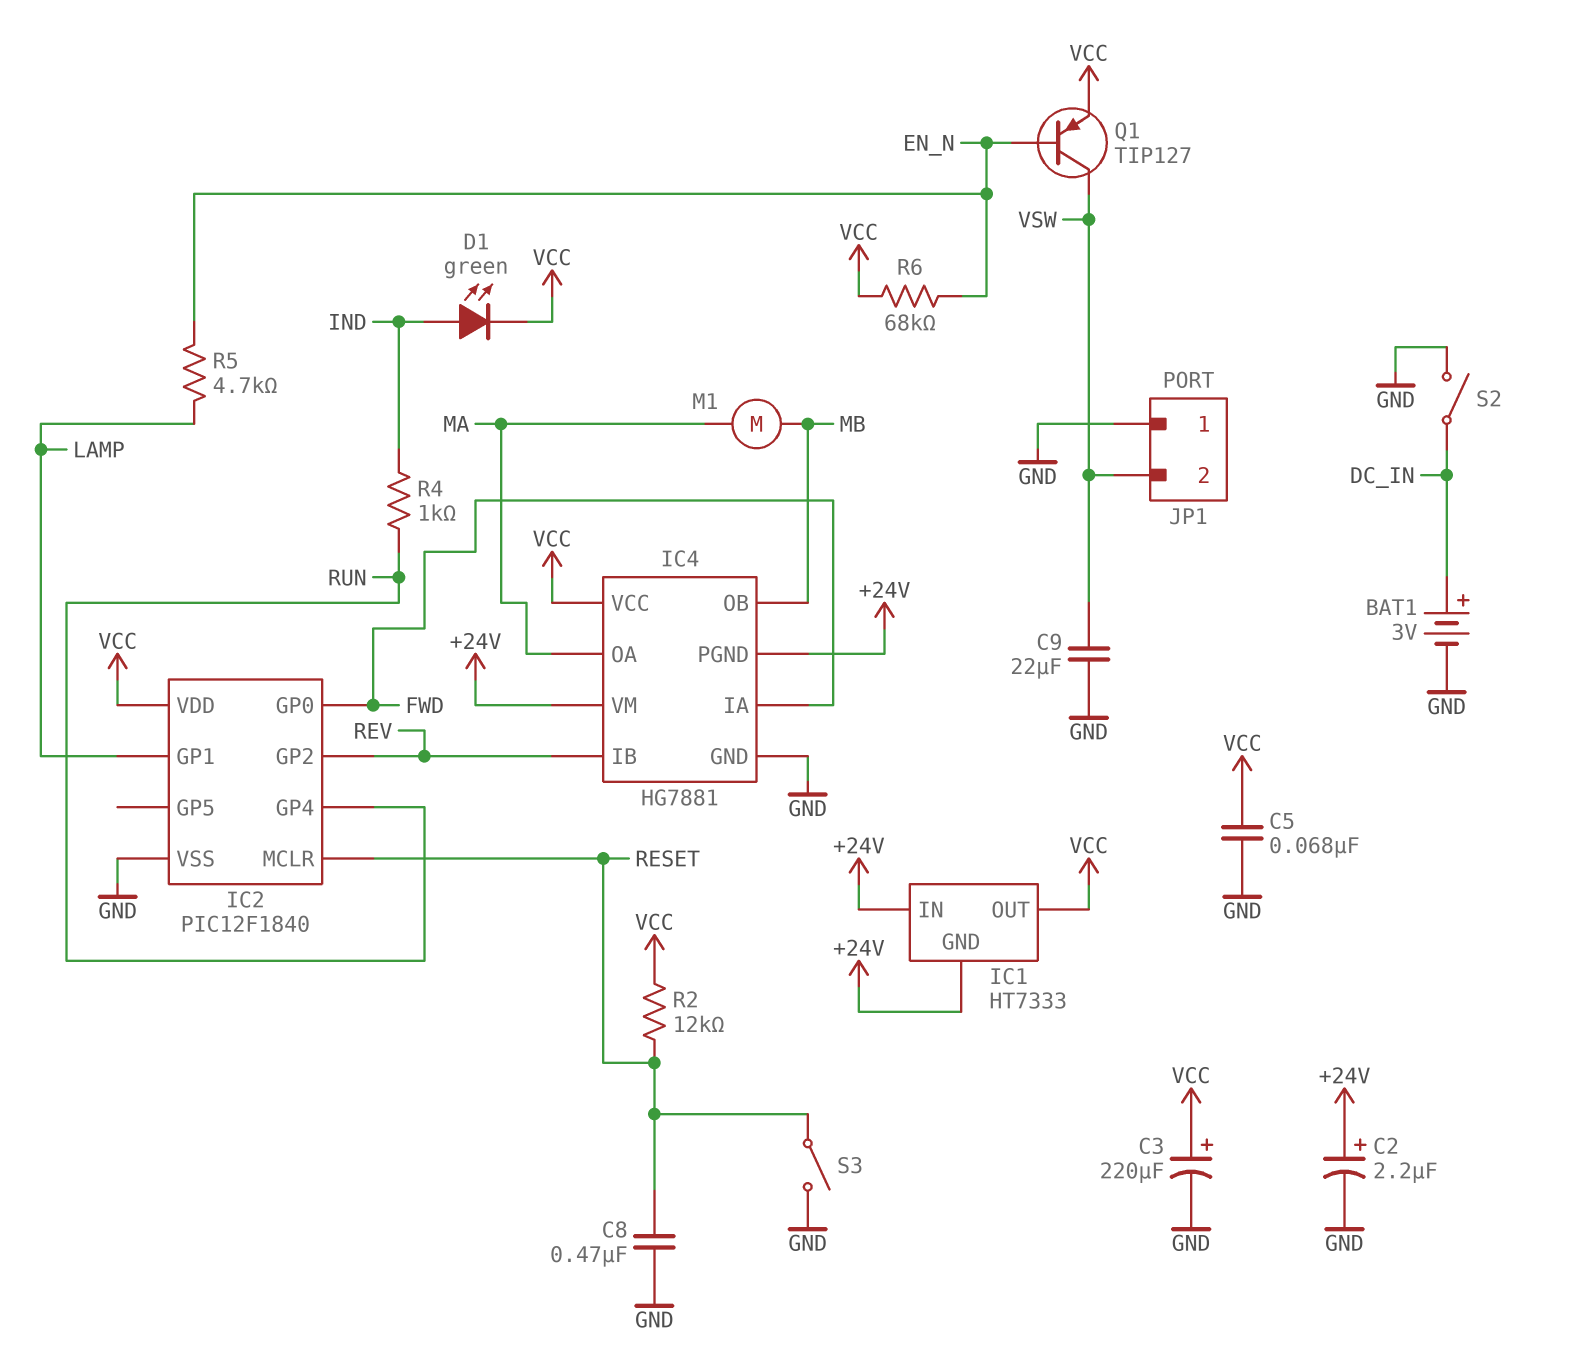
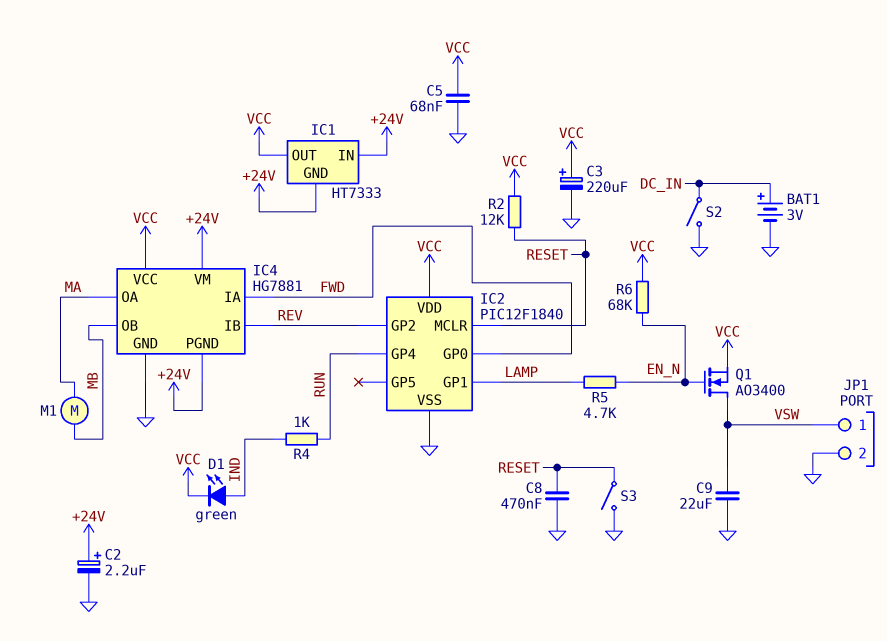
JP1 pin 1: GND -> VSW
JP1 pin 2: VSW -> GND
Q1: PNP TIP127 (B EN_N, C VSW, E VCC) -> NMOS AO3400 (G EN_N, D VSW, S VCC)

